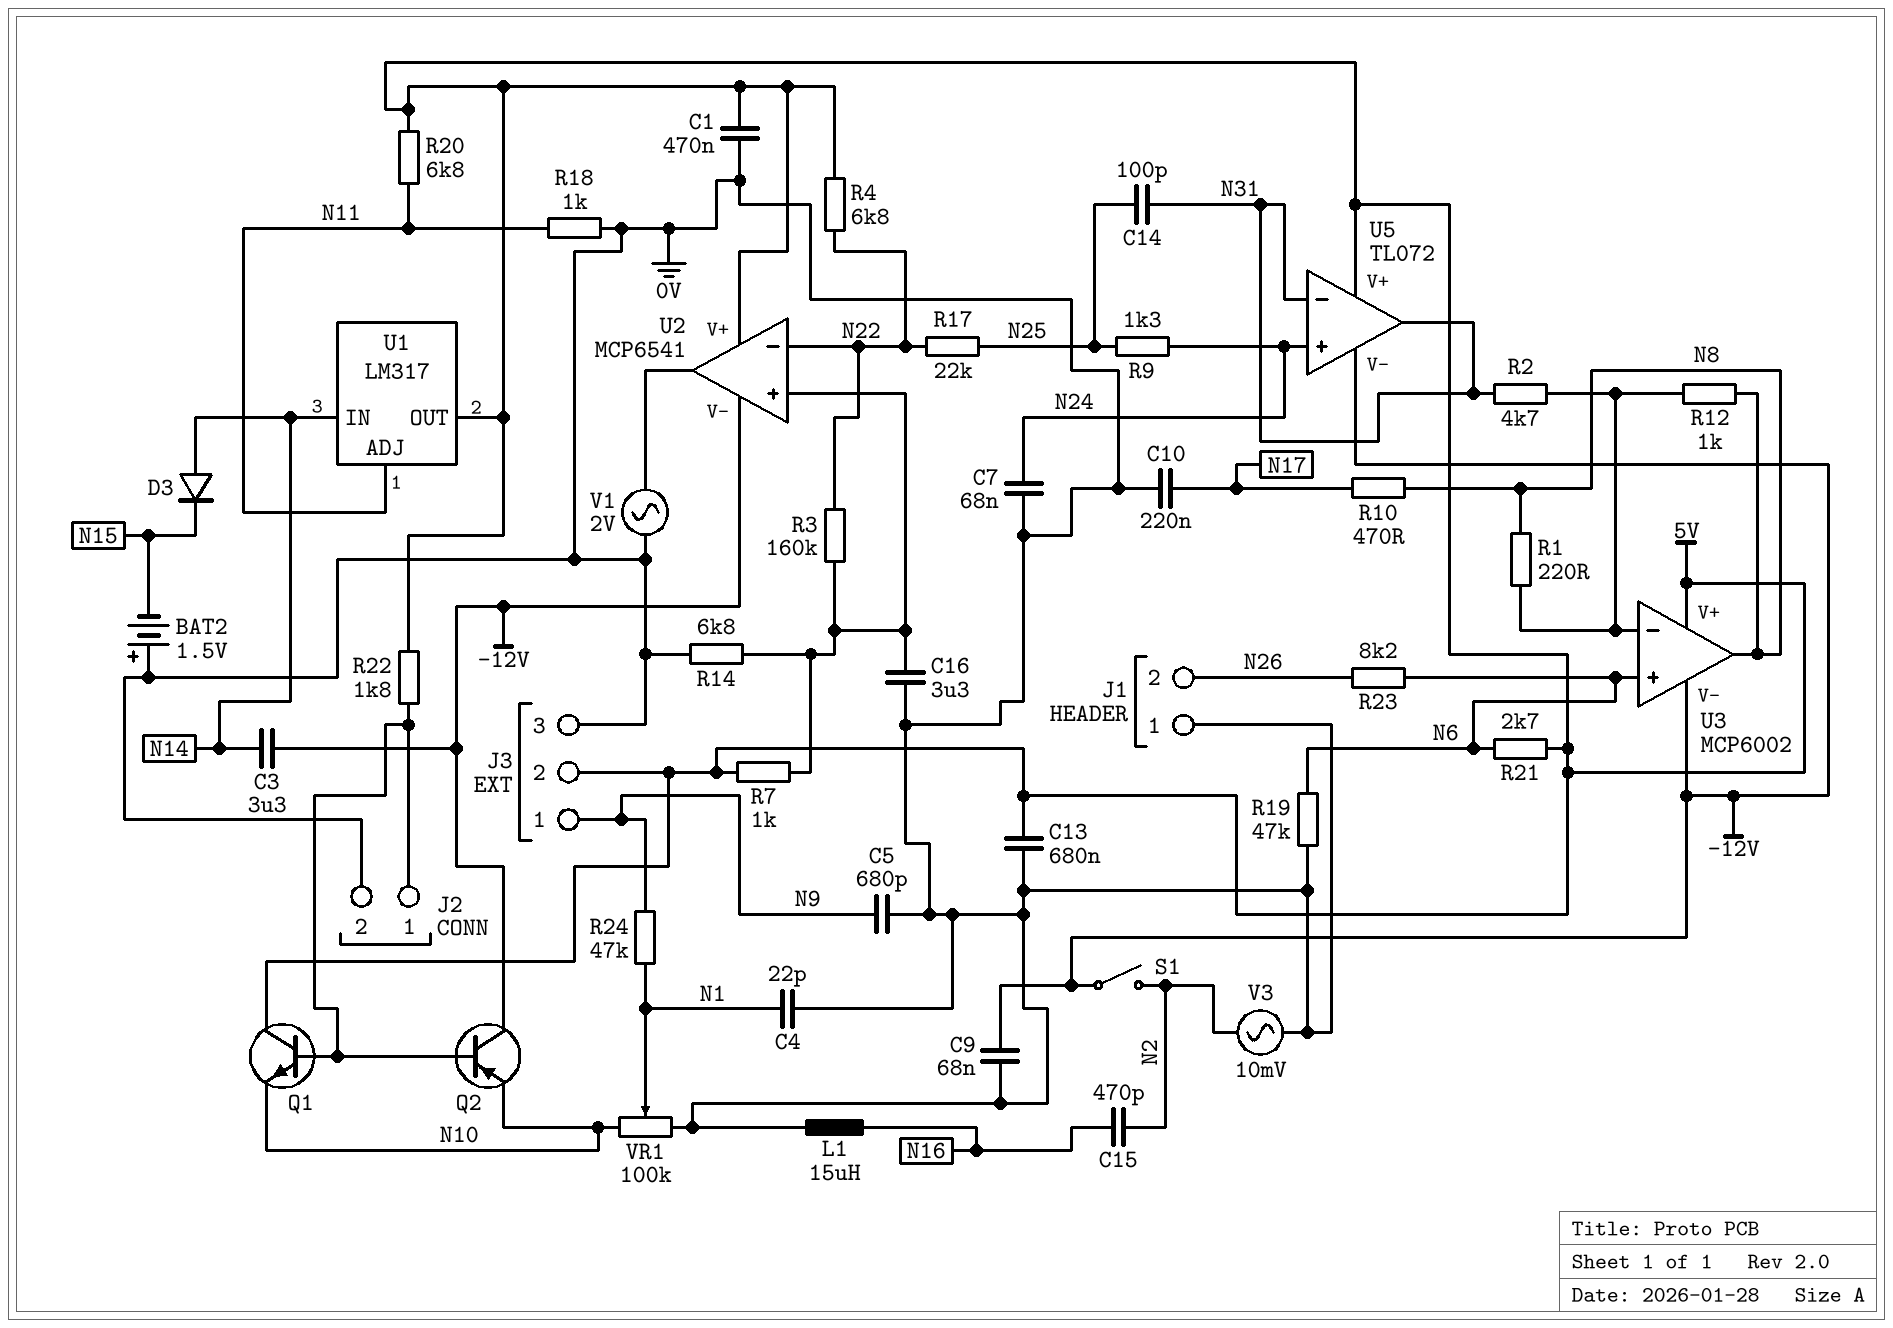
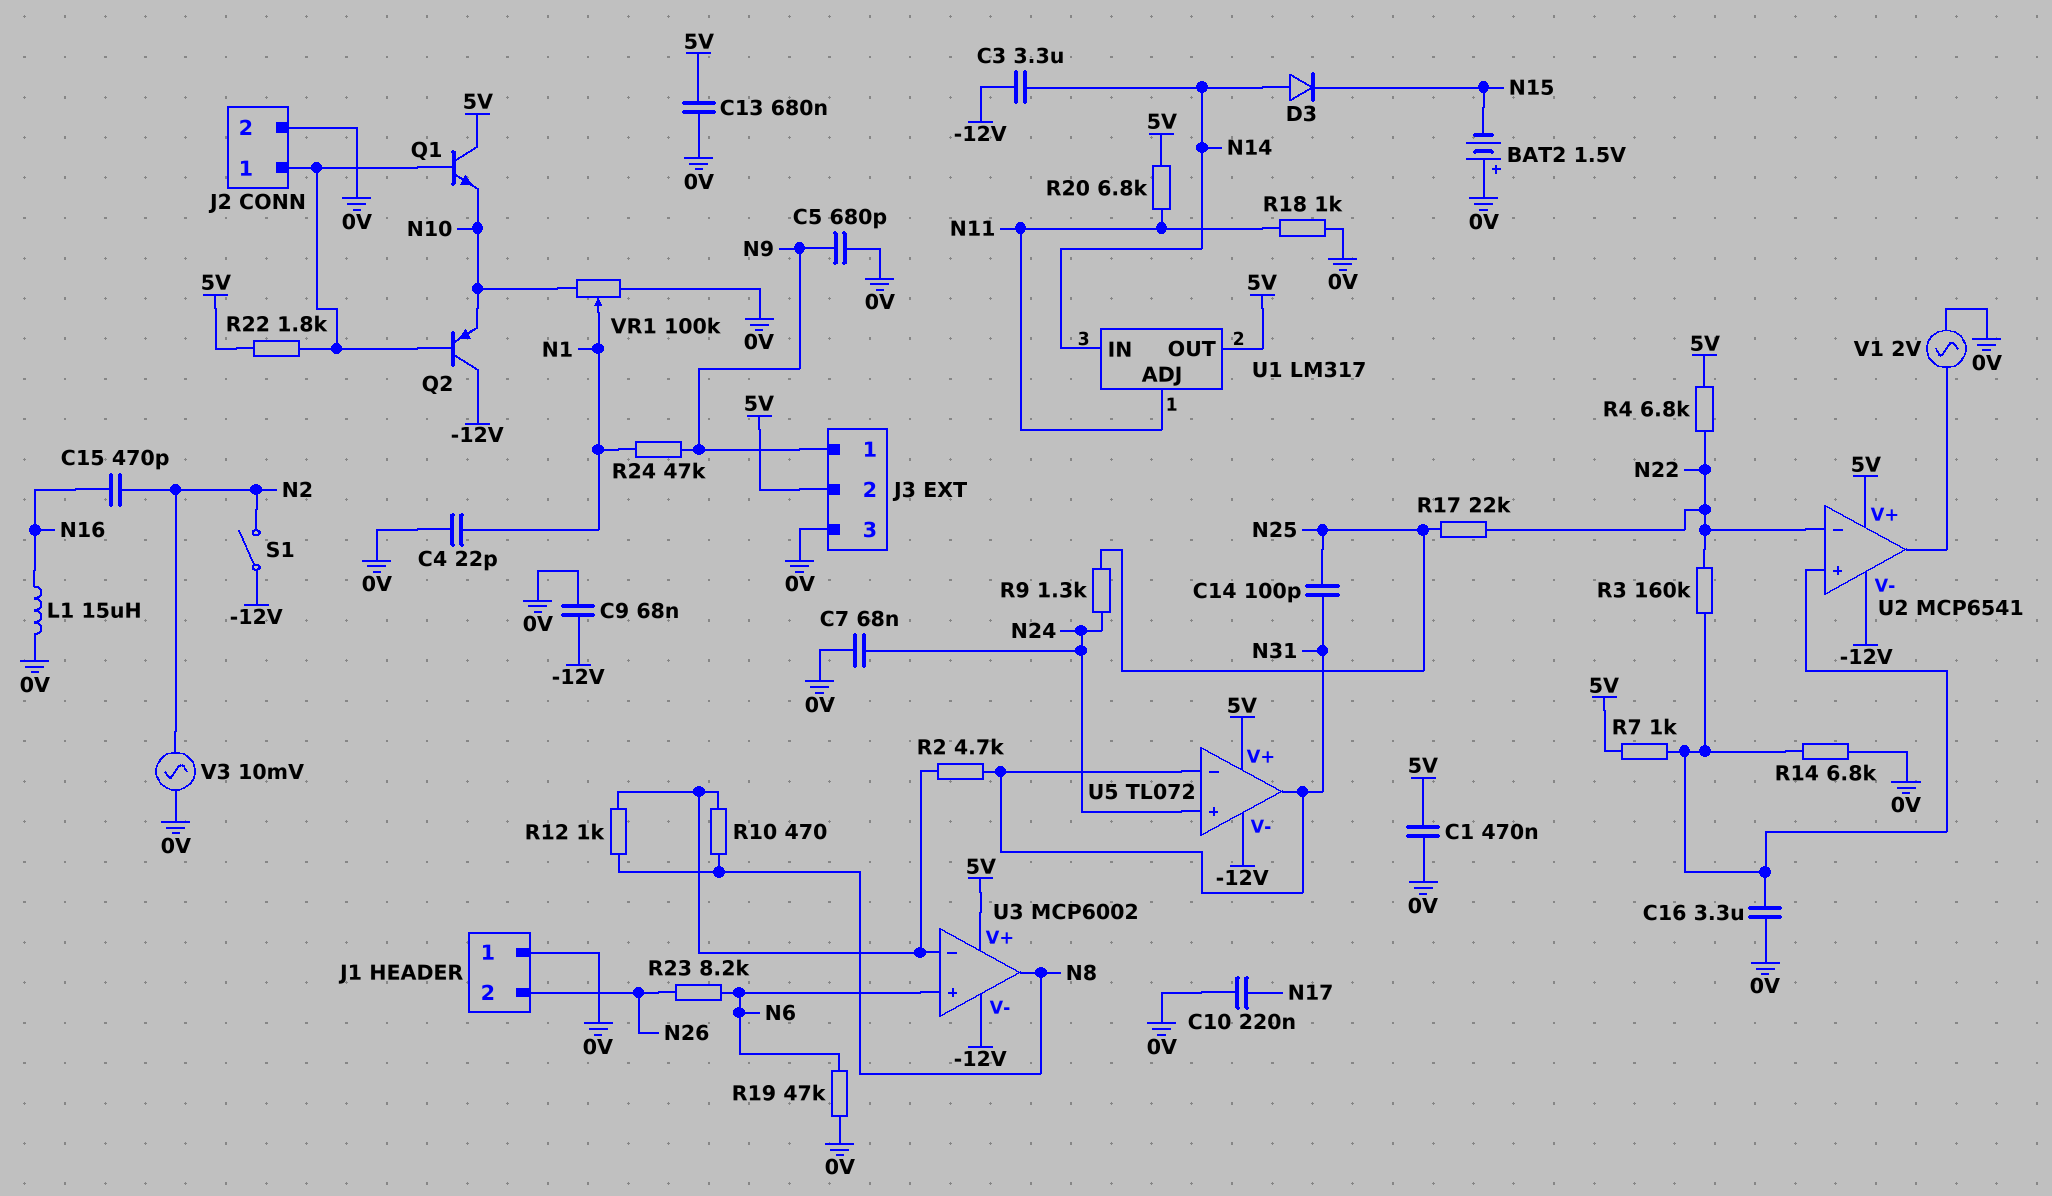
R1: 220 (N8, U3/in-) -> none
R10: 470 (N8, N17) -> 470 (N8, U3/in-)
R21: 2.7k (5V, N6) -> none

